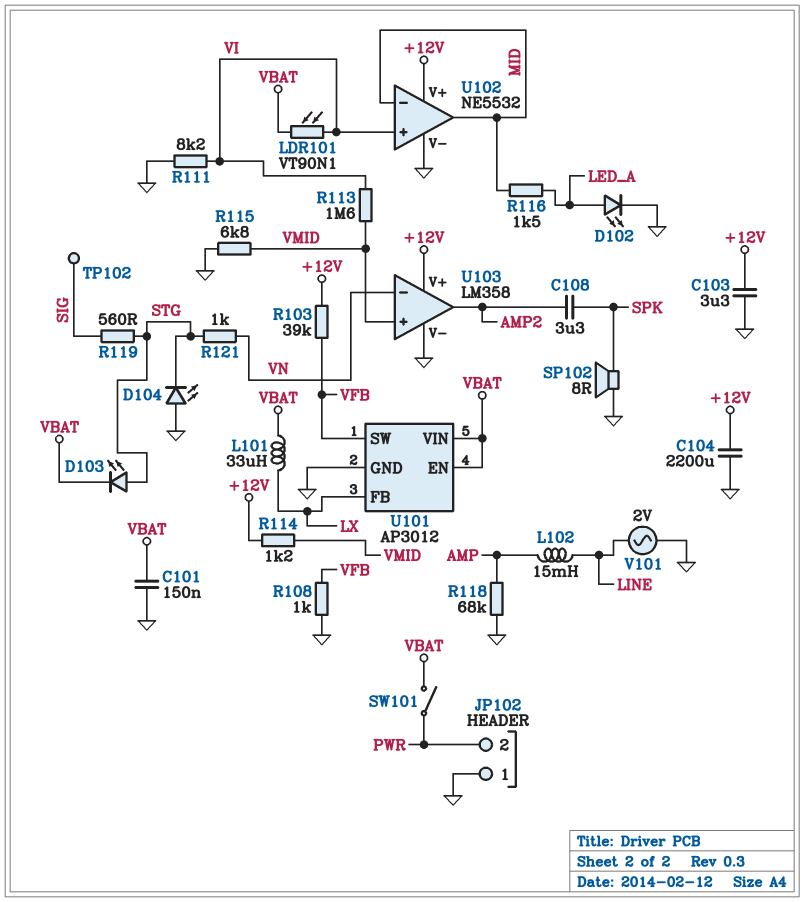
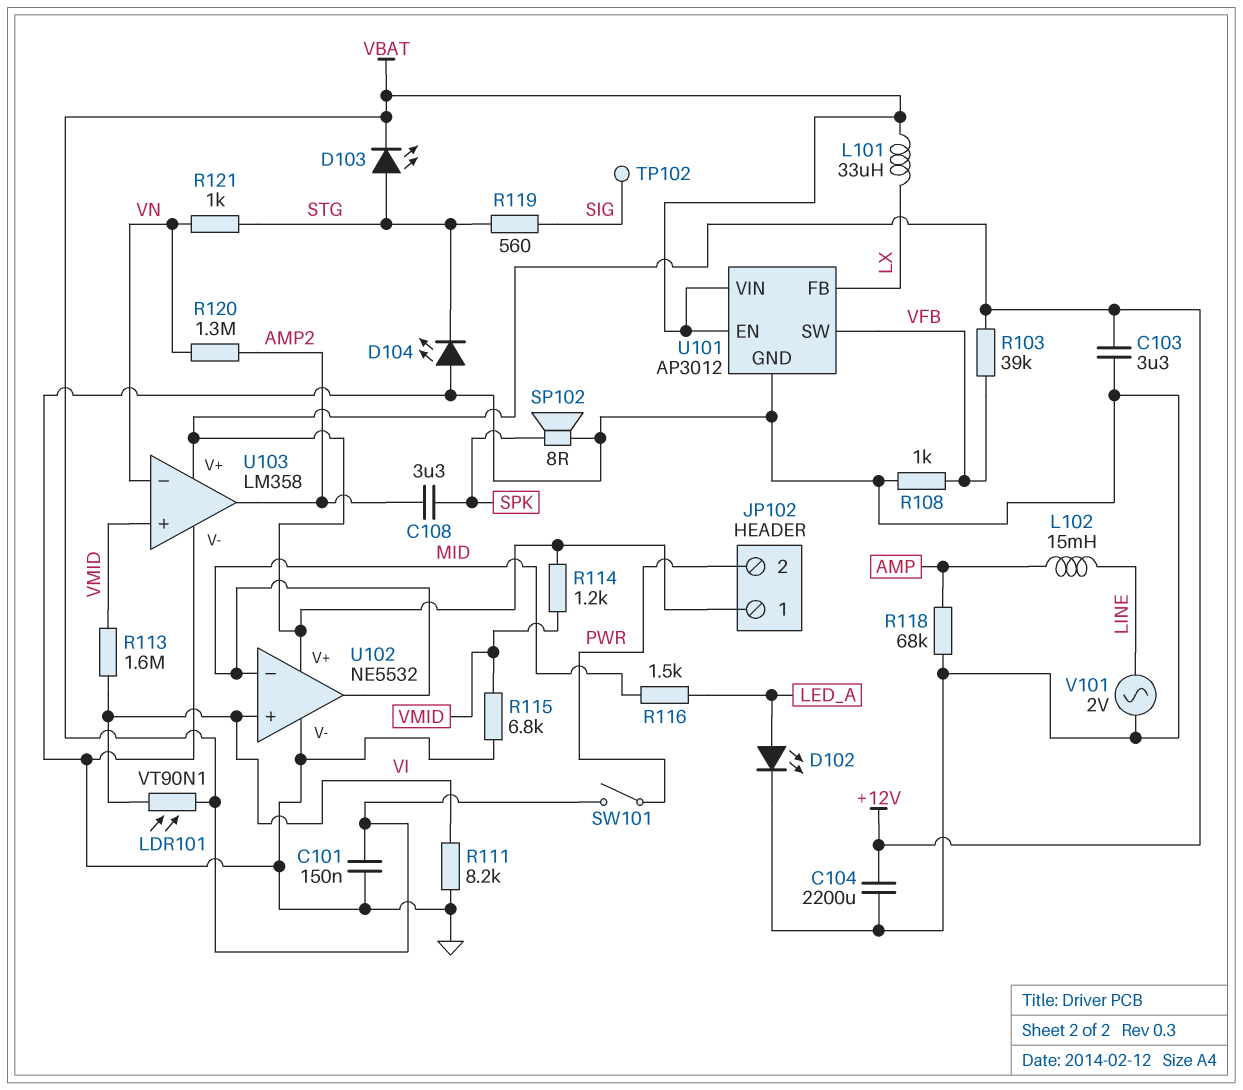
JP102 pin 1: GND -> +12V
R120: none -> 1.3M (AMP2, VN)

